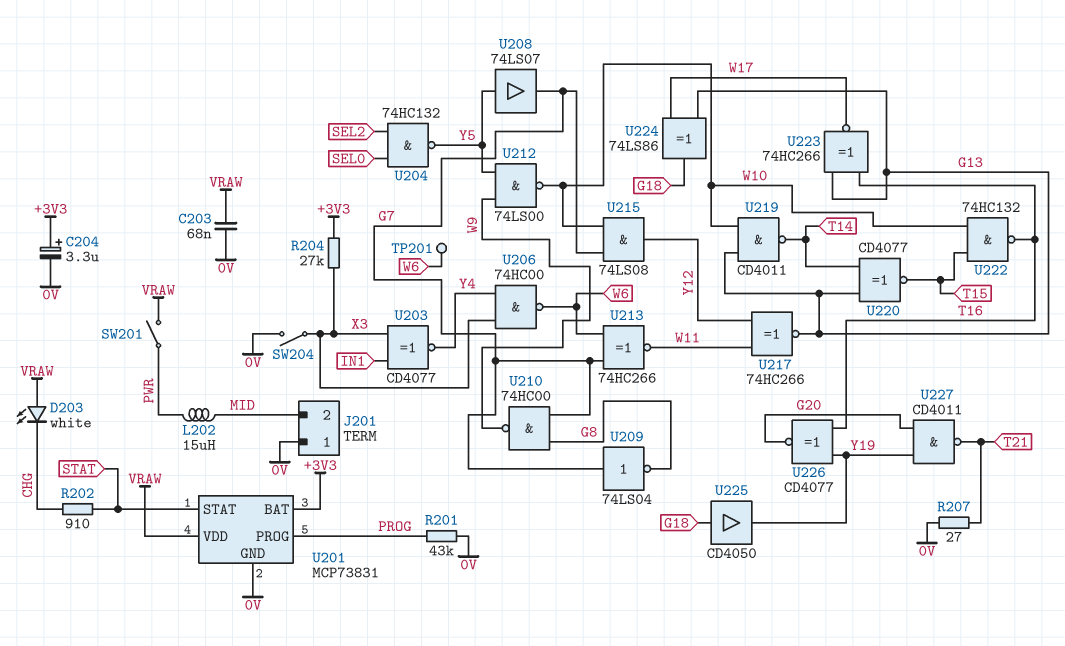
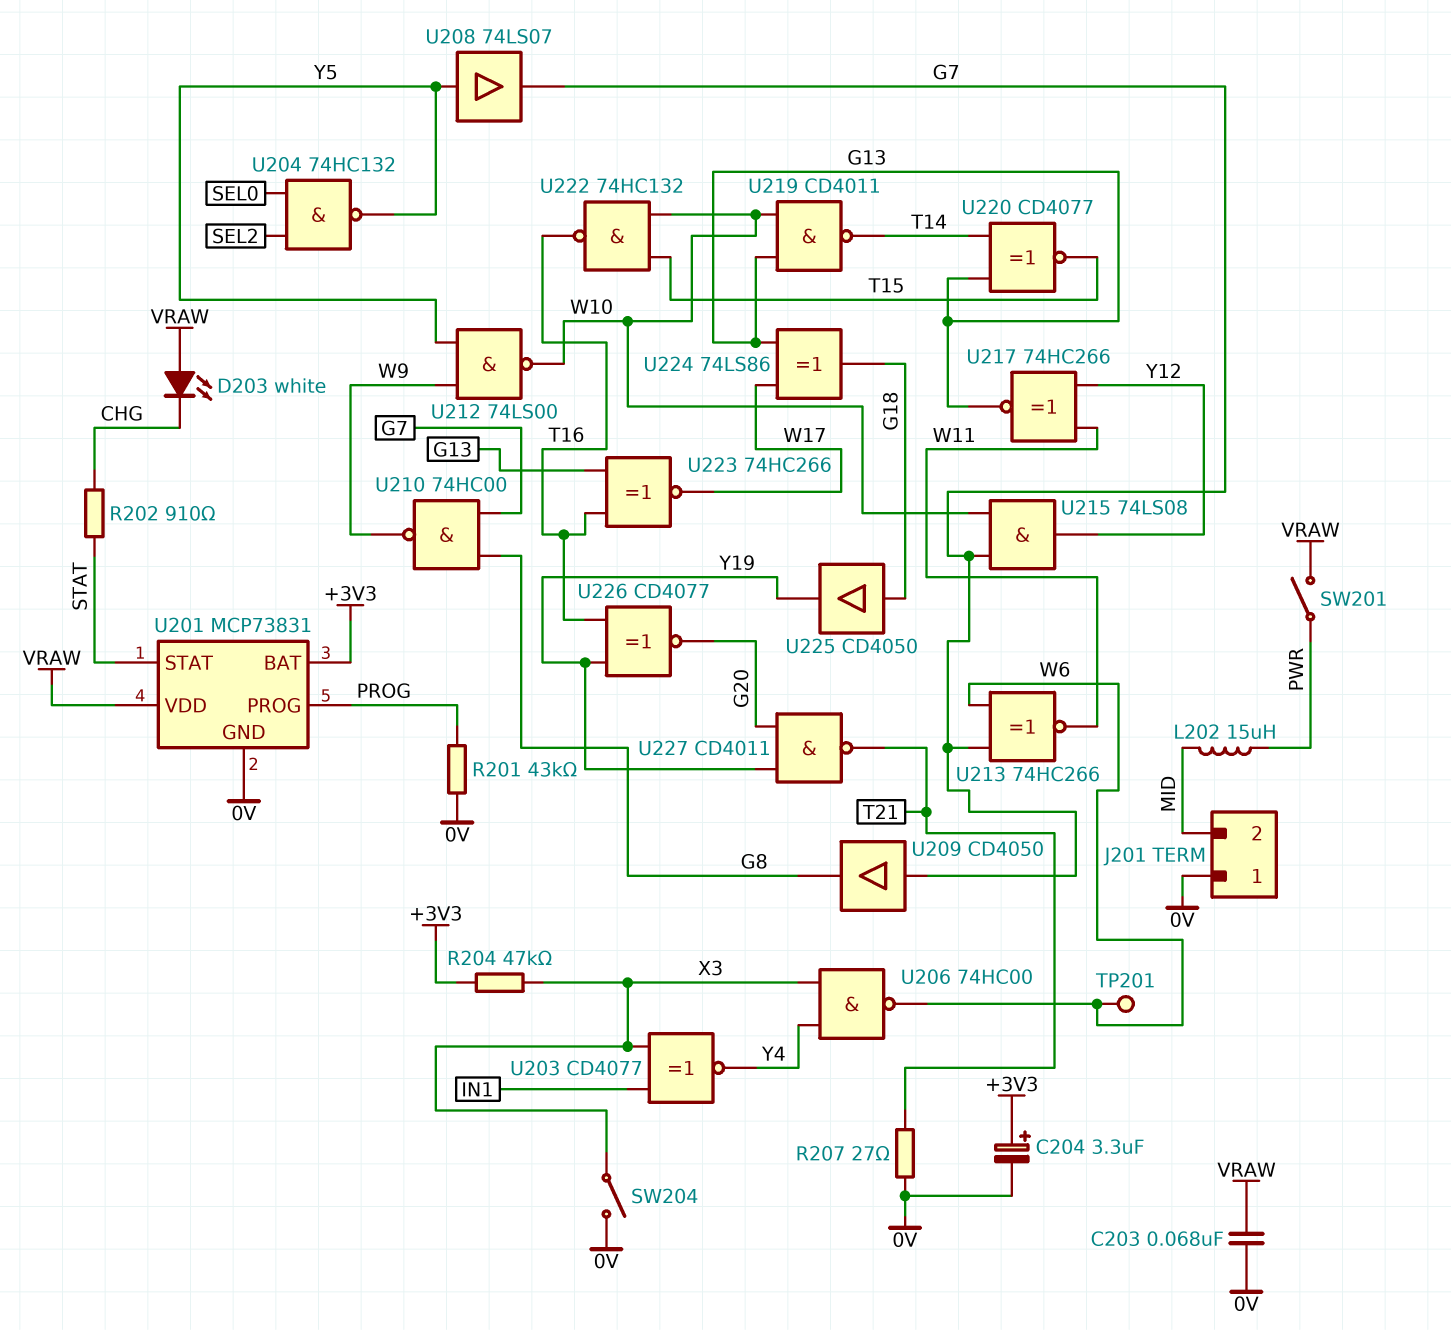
R204: 27k (+3V3, X3) -> 47k (+3V3, X3)
U209: NOT 74LS04 (in G7, out G8) -> buffer CD4050 (in G7, out G8)

